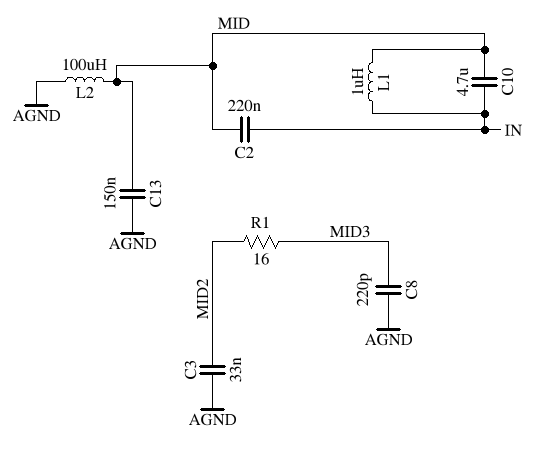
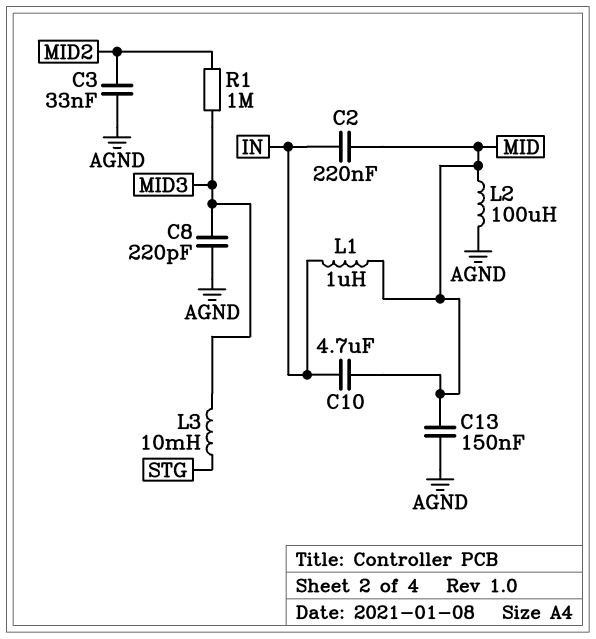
L3: none -> 10mH (MID3, STG)
R1: 16 (MID2, MID3) -> 1M (MID2, MID3)

